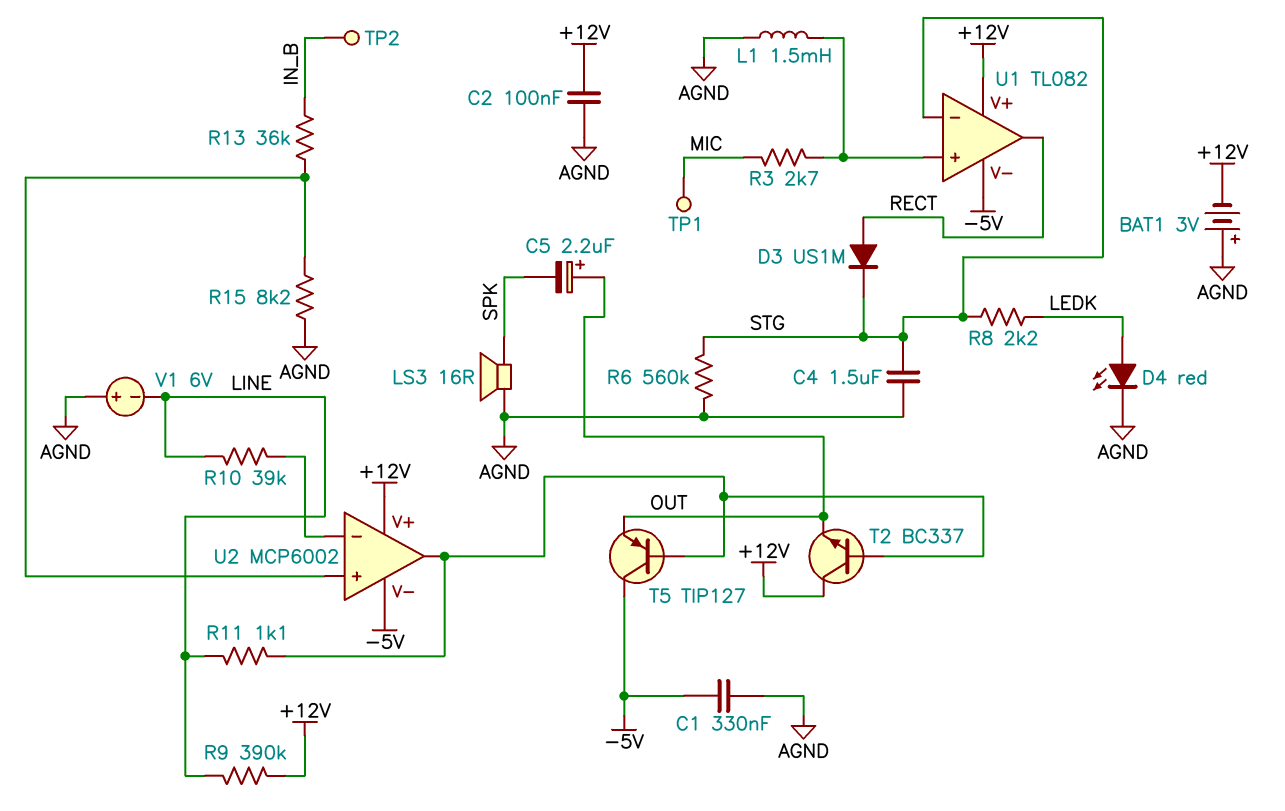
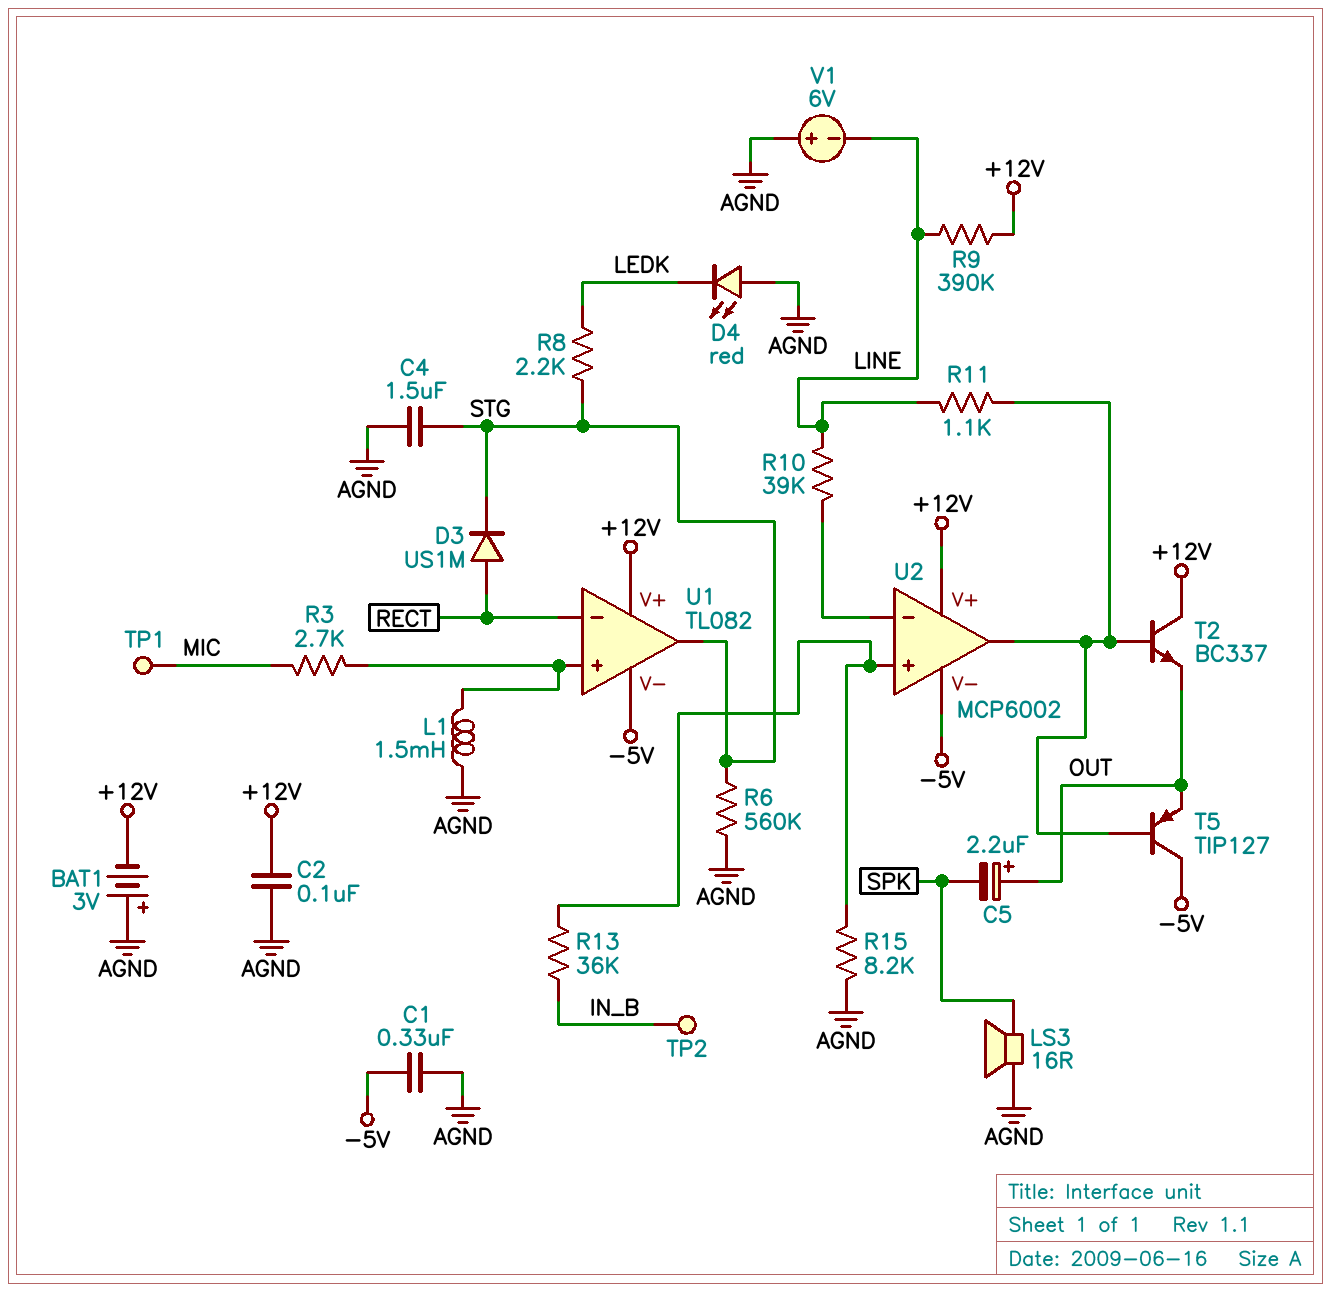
D4: LED red (A LEDK, K AGND) -> LED red (A AGND, K LEDK)
U1 pin in-: STG -> RECT
U1 pin out: RECT -> STG

